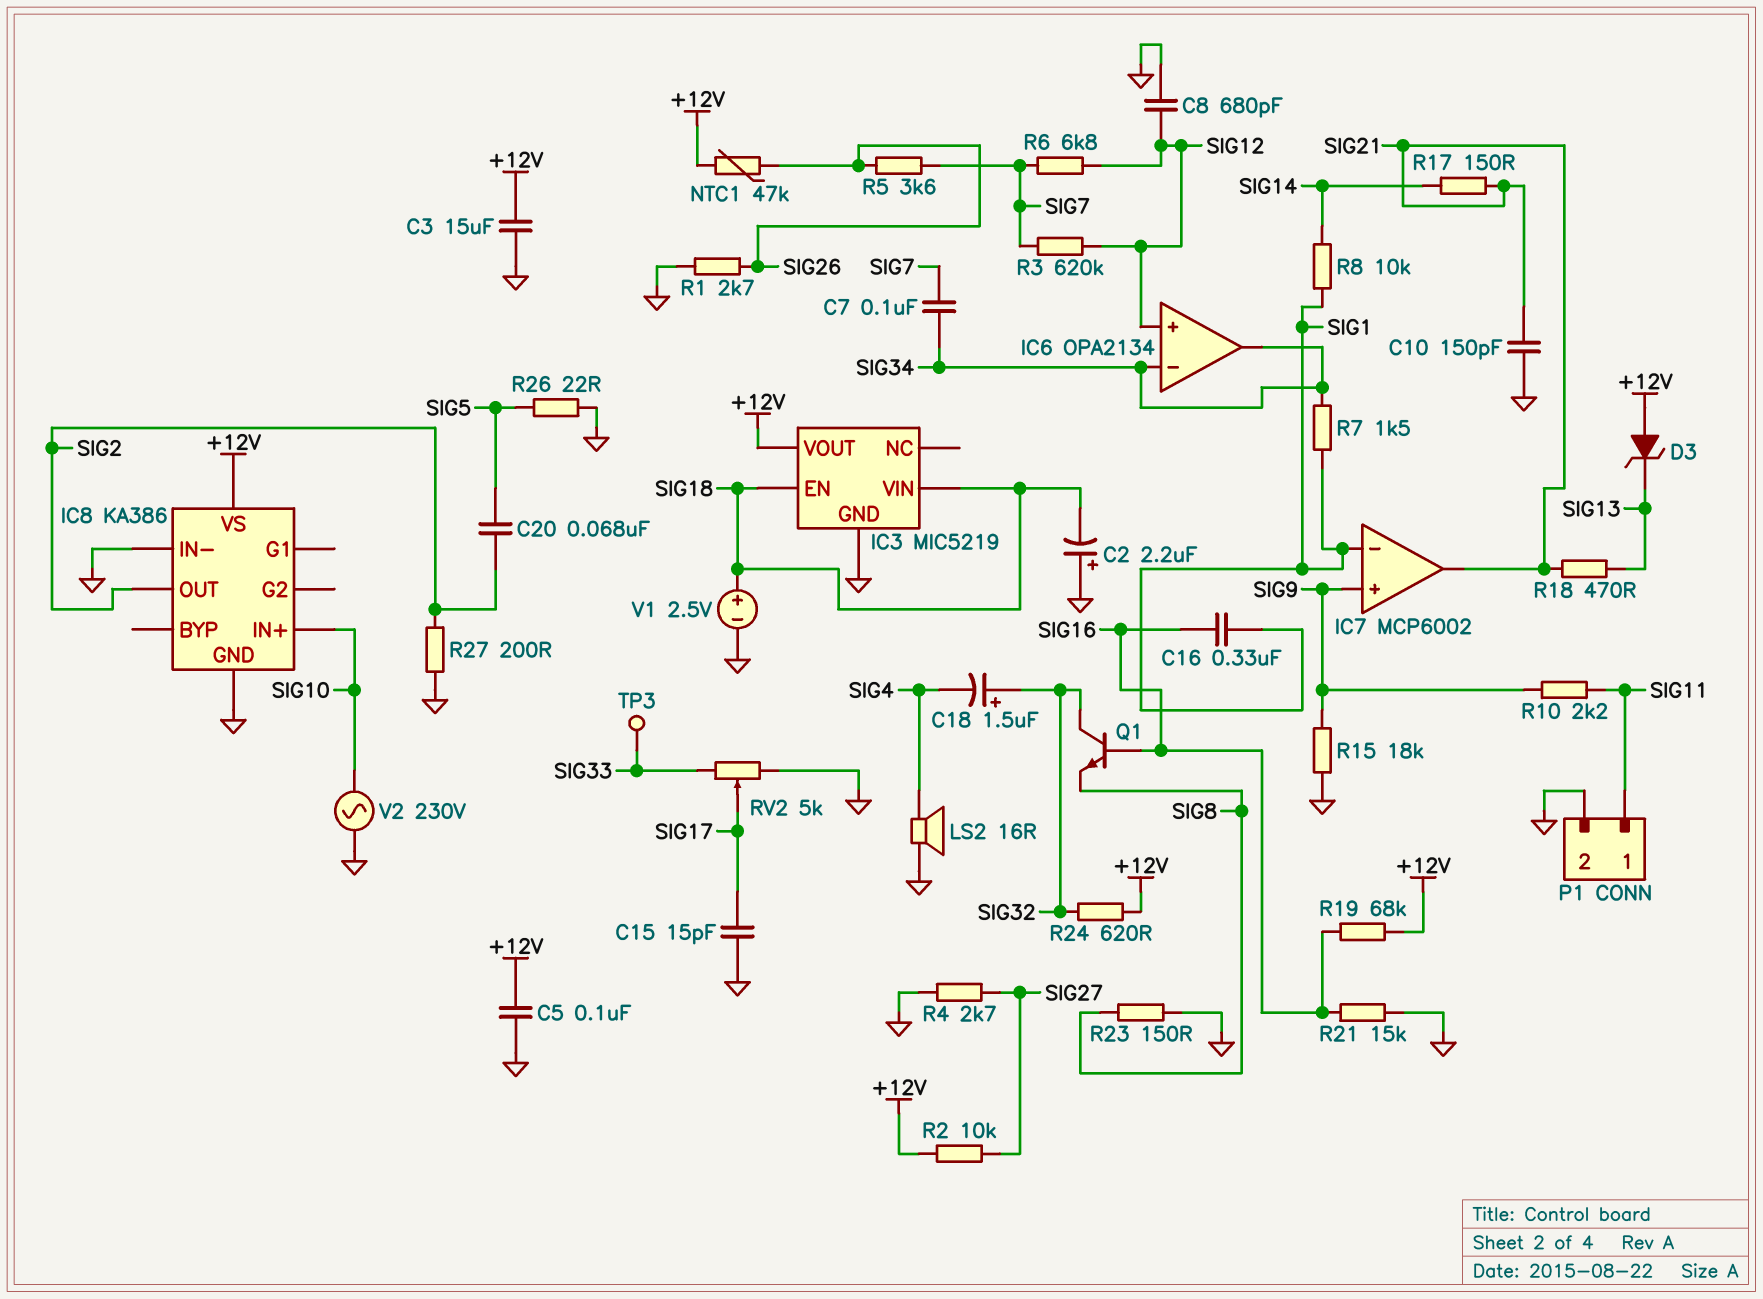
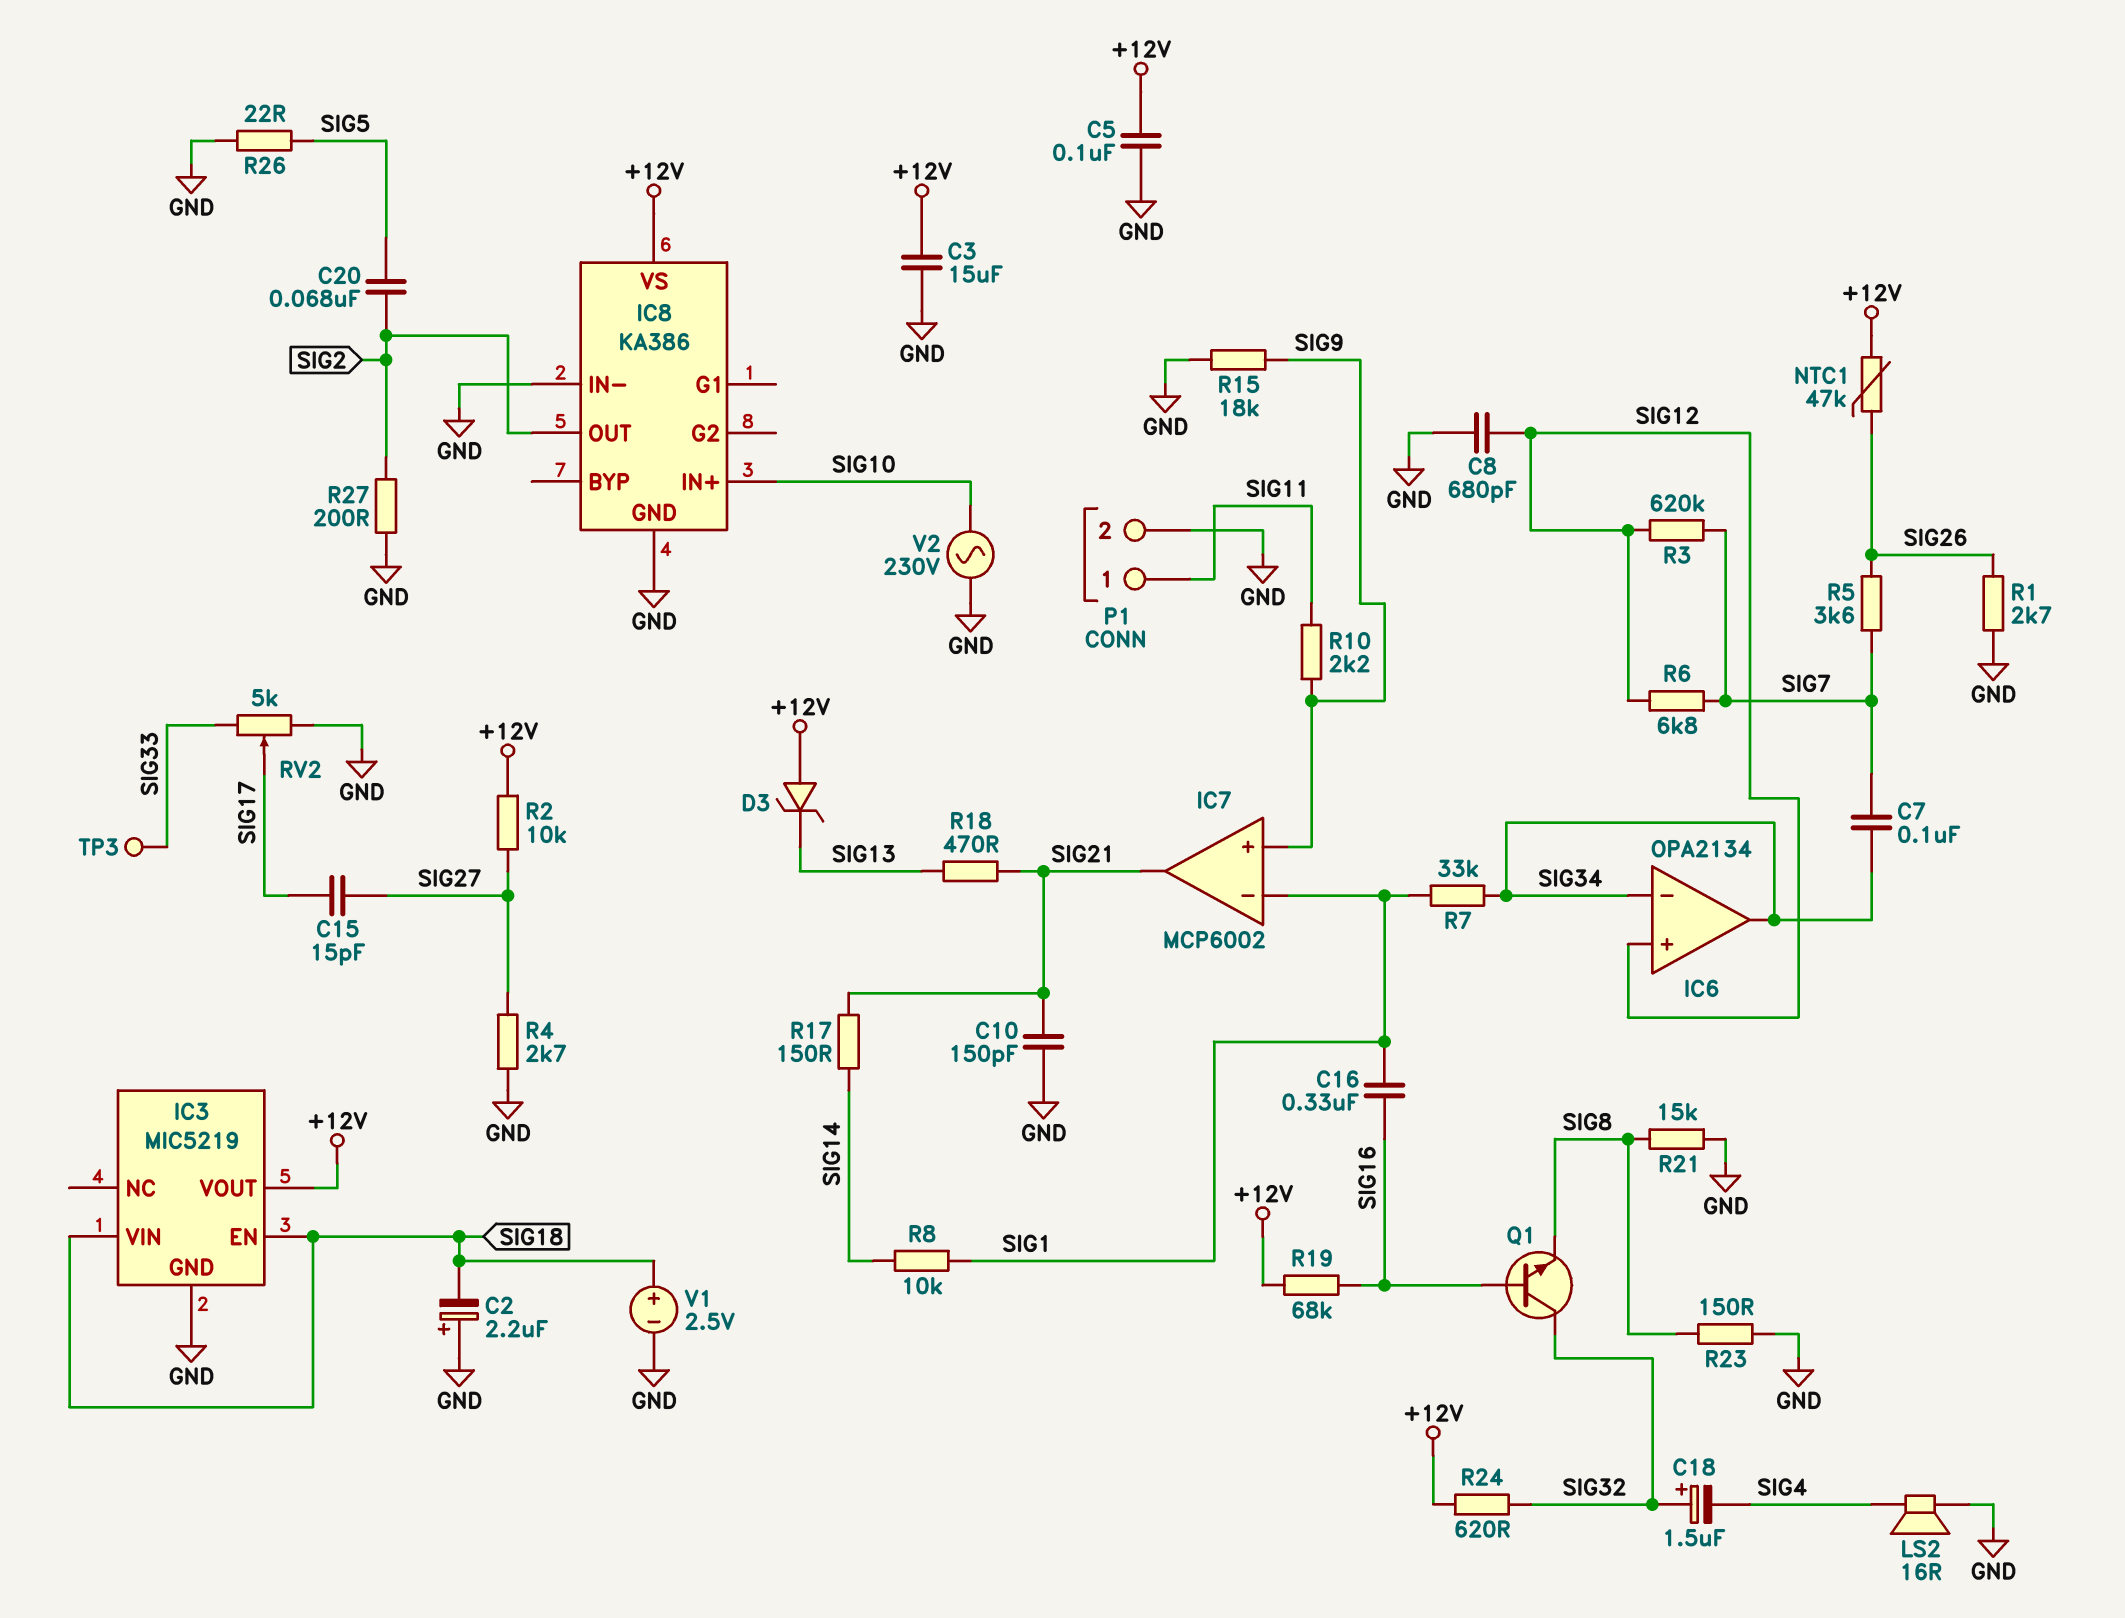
C15: 15pF (GND, SIG17) -> 15pF (SIG17, SIG27)
R7: 1.5k (SIG1, SIG34) -> 33k (SIG1, SIG34)
R21: 15k (GND, SIG16) -> 15k (GND, SIG8)

